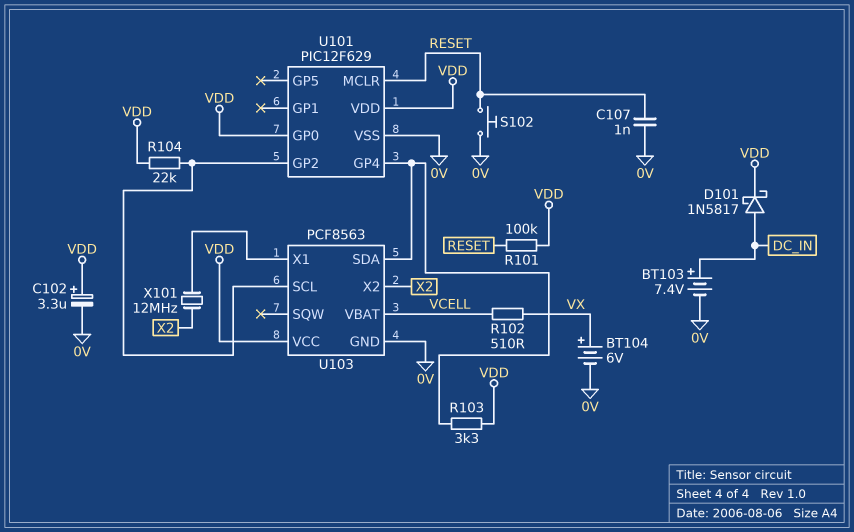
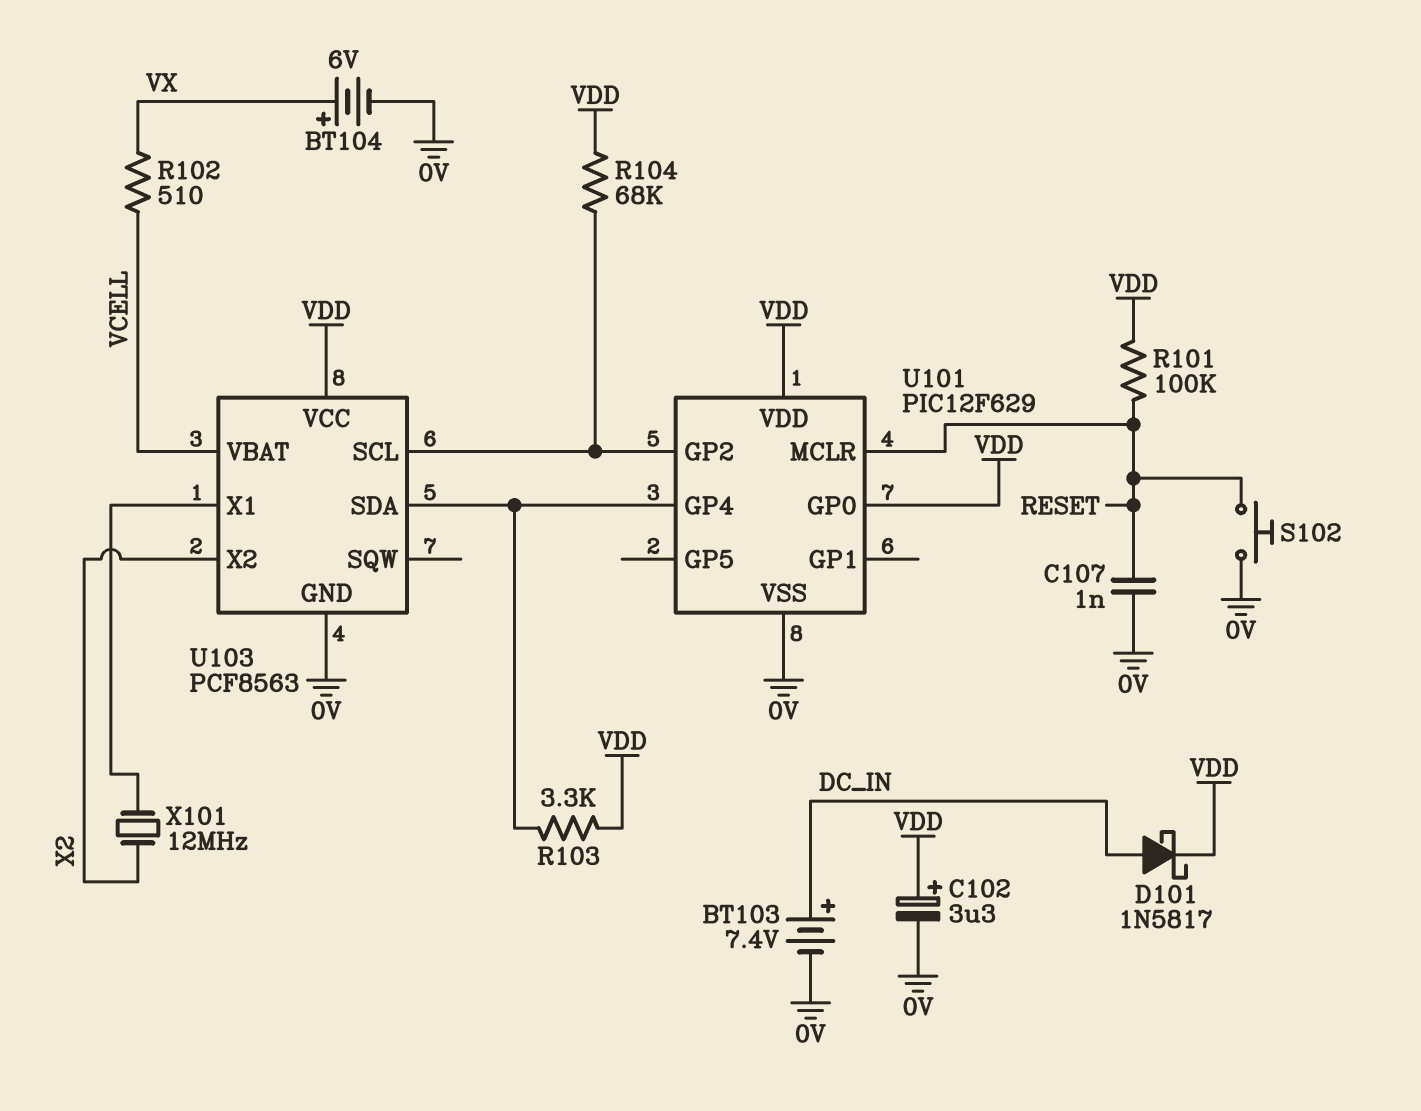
R104: 22k (U101/GP2, VDD) -> 68k (U101/GP2, VDD)

